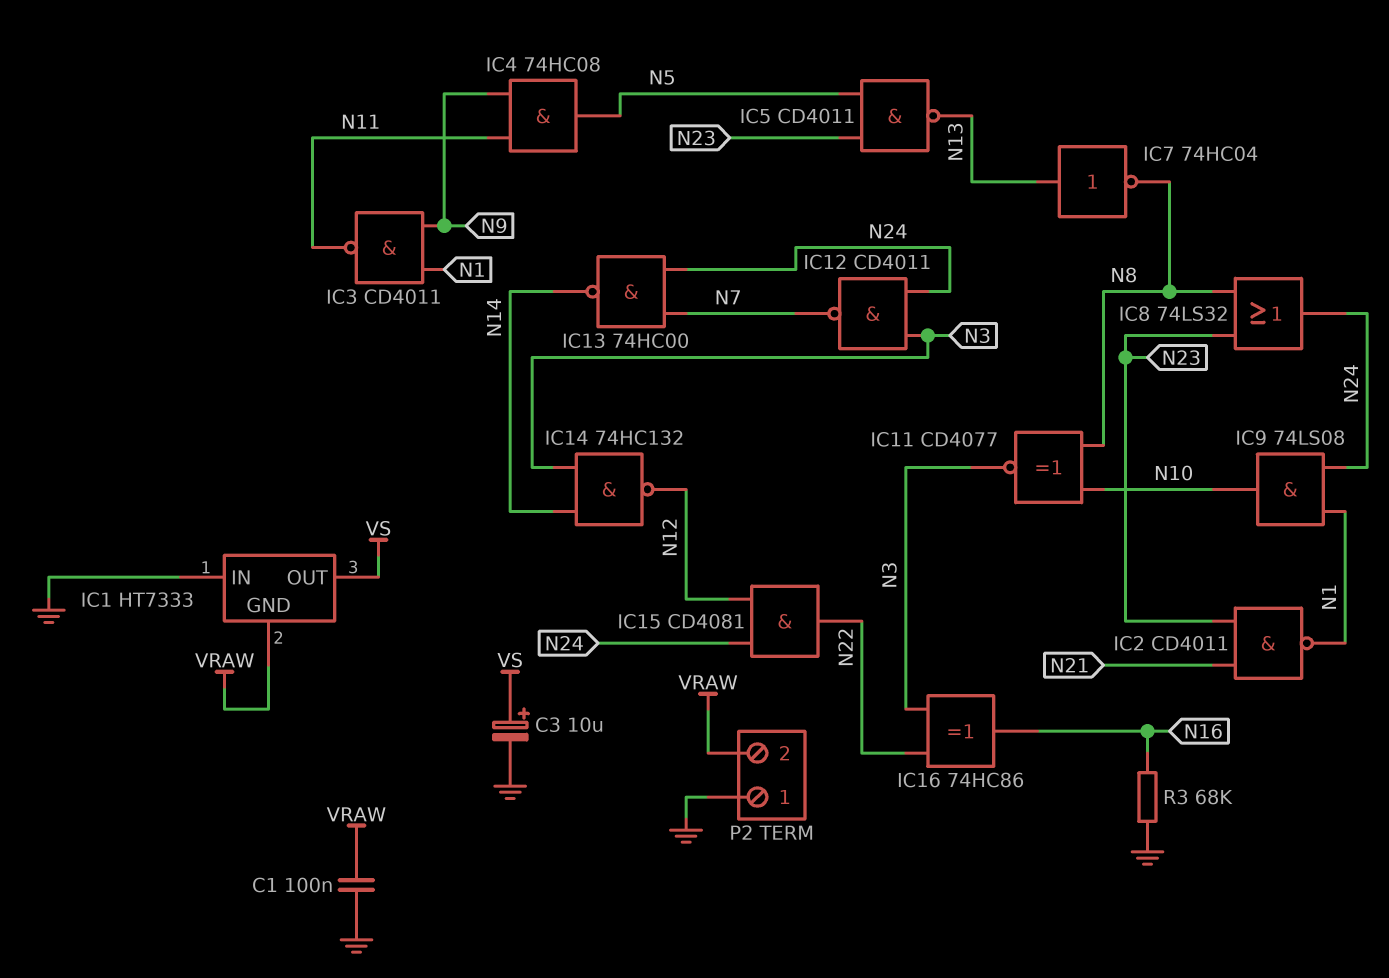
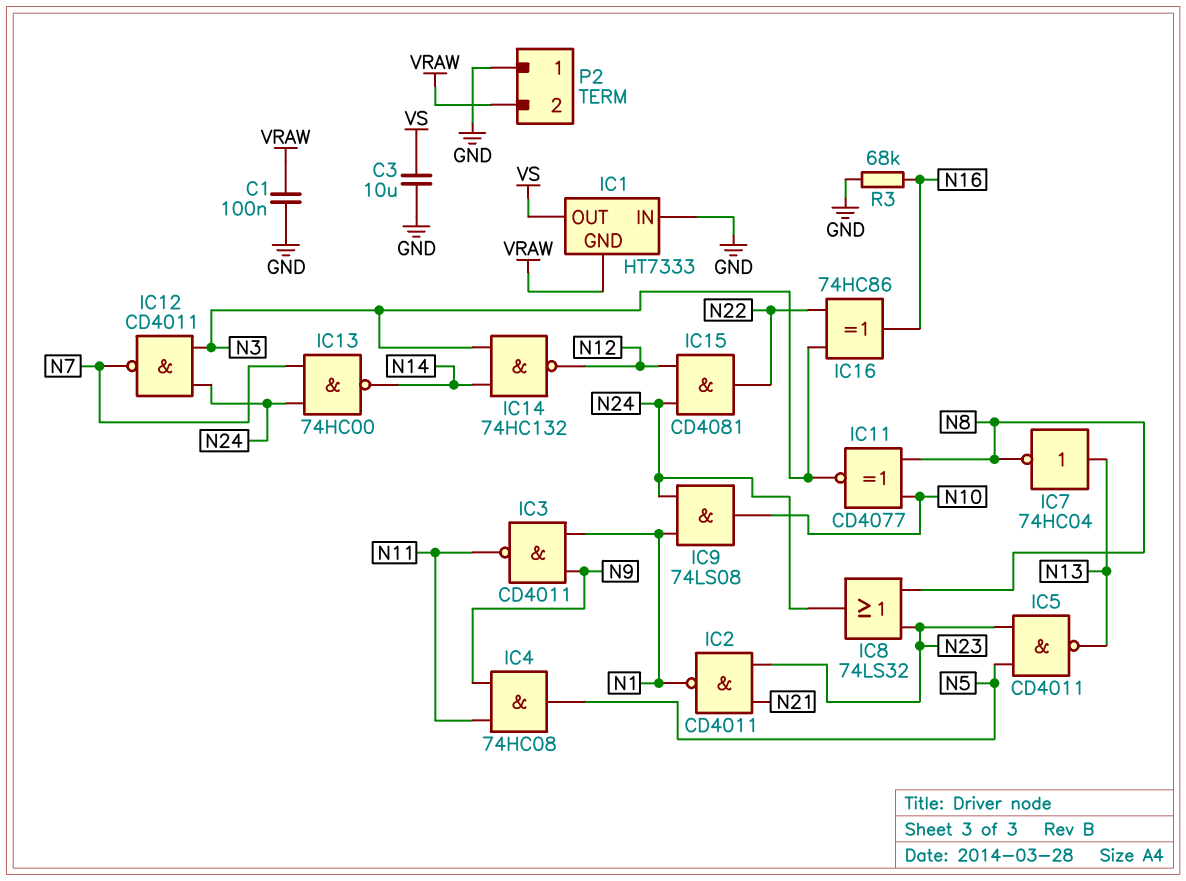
C3: 10uF (plus VS, minus GND) -> 10uF (GND, VS)

